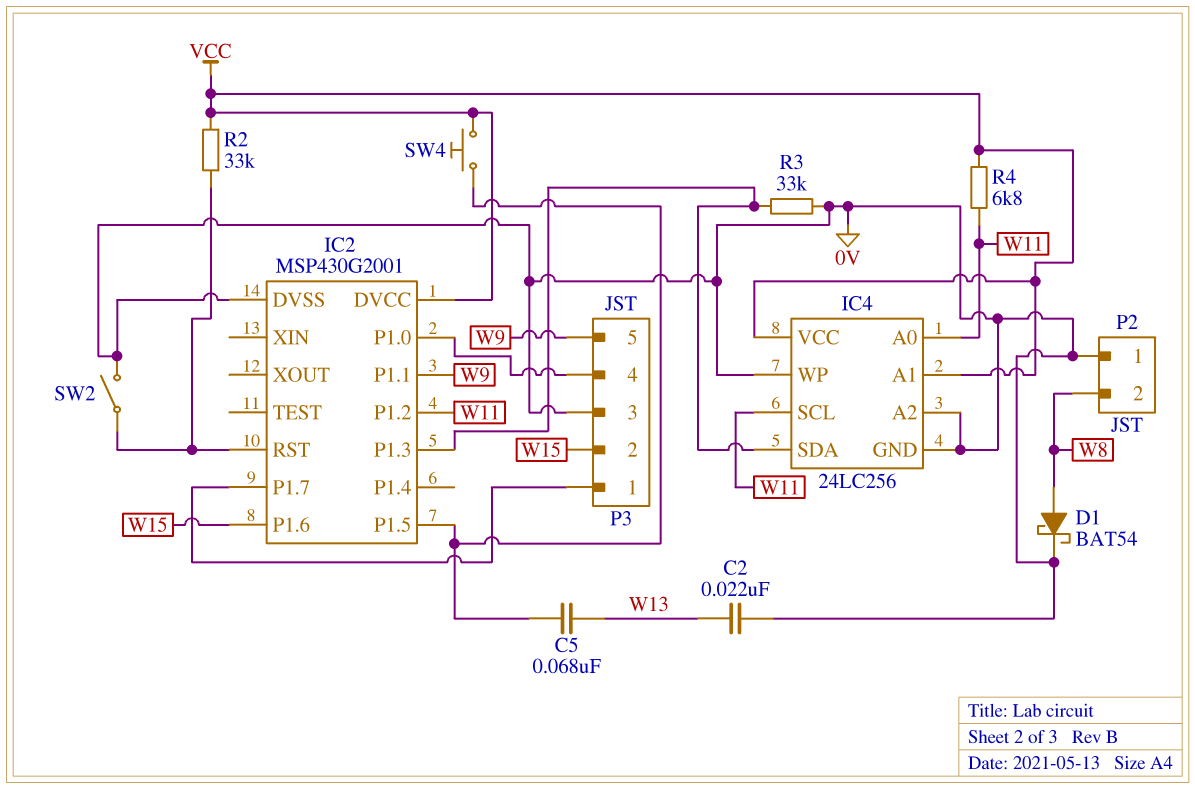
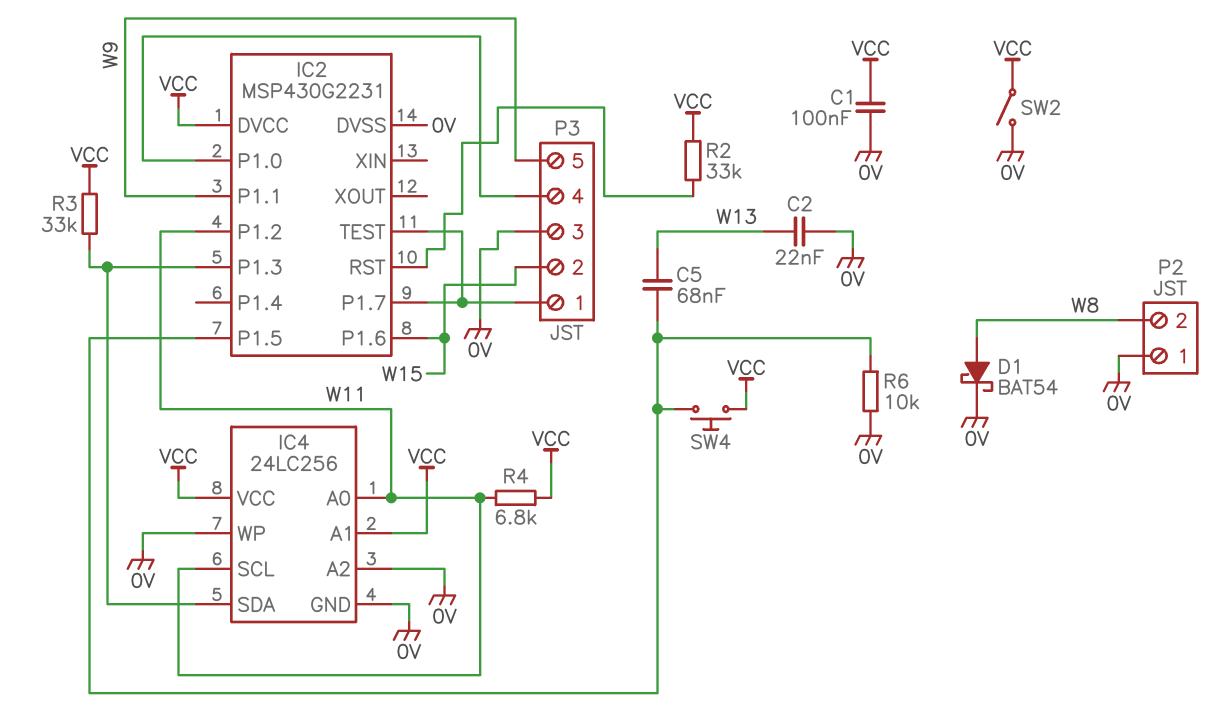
C1: none -> 100nF (0V, VCC)
IC2: MSP430G2001 -> MSP430G2231
IC2 pin TEST: none -> IC2/P1.7
R3: 33k (0V, IC2/P1.3) -> 33k (IC2/P1.3, VCC)
R6: none -> 10k (0V, IC2/P1.5)
SW2: switch (0V, IC2/RST) -> switch (0V, VCC)

